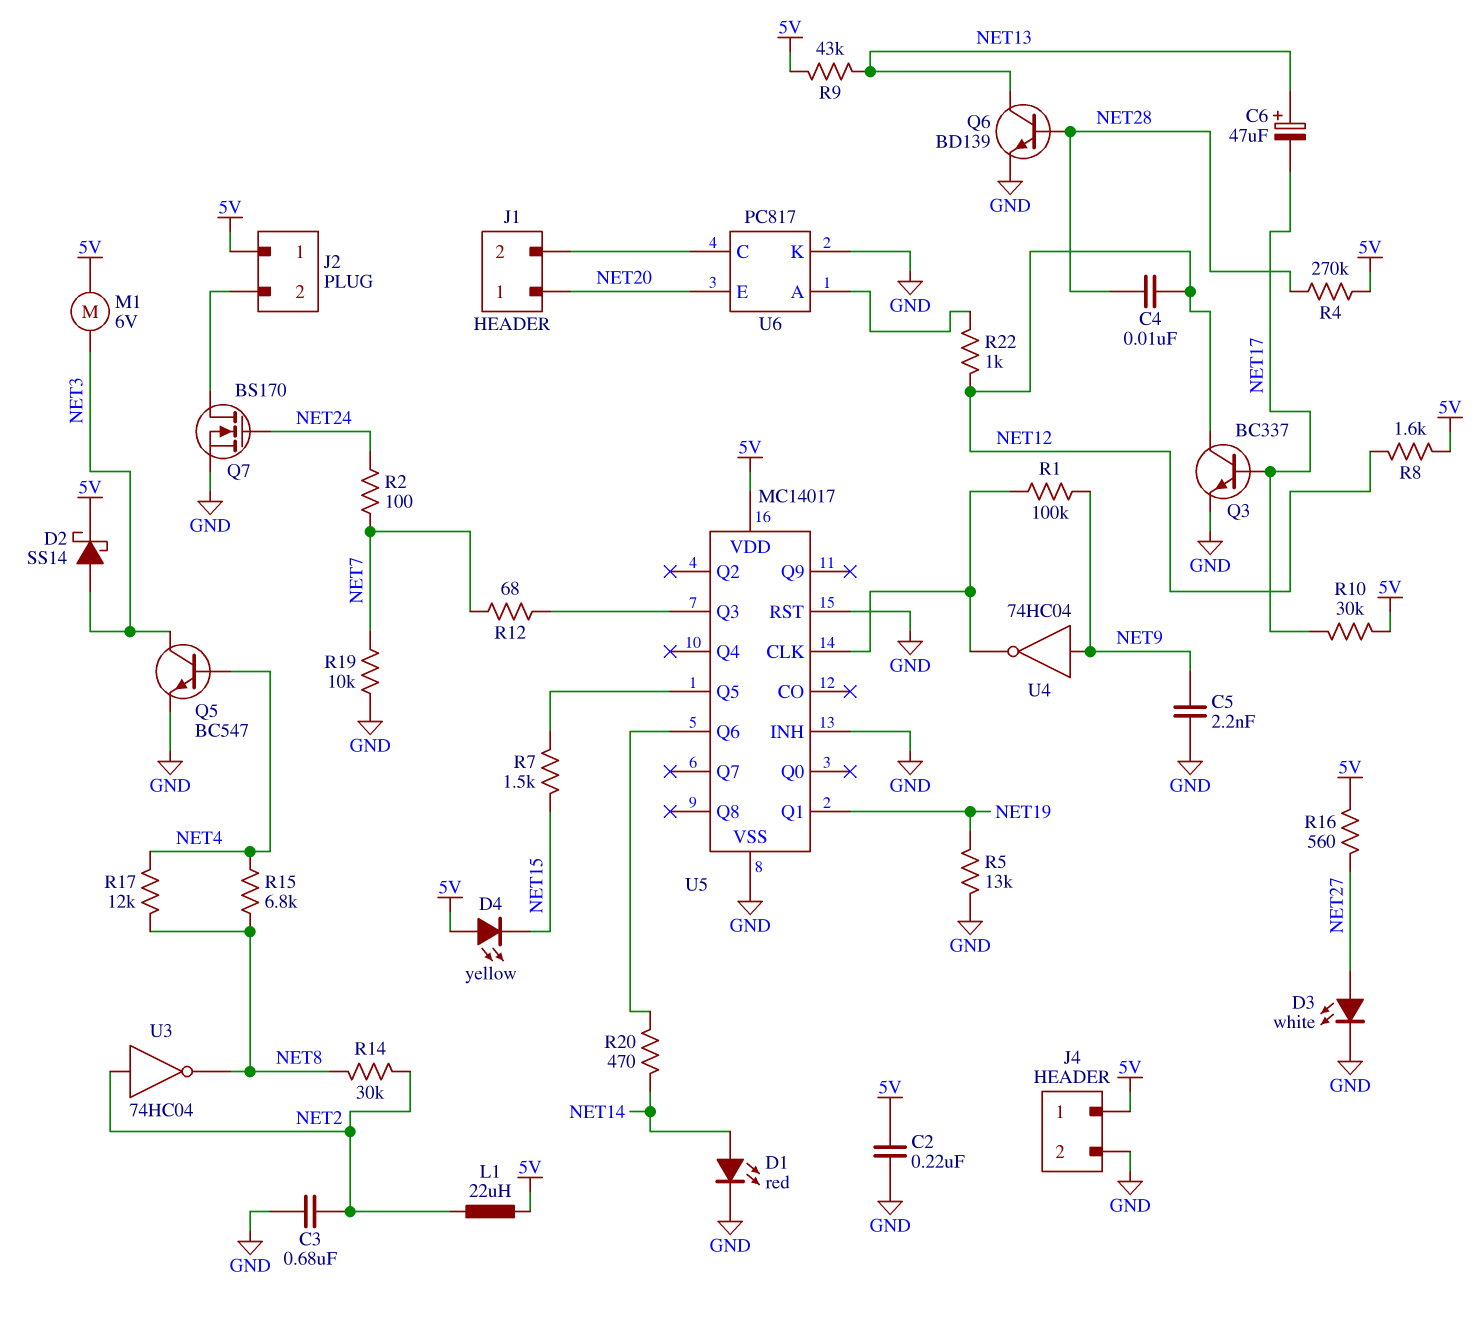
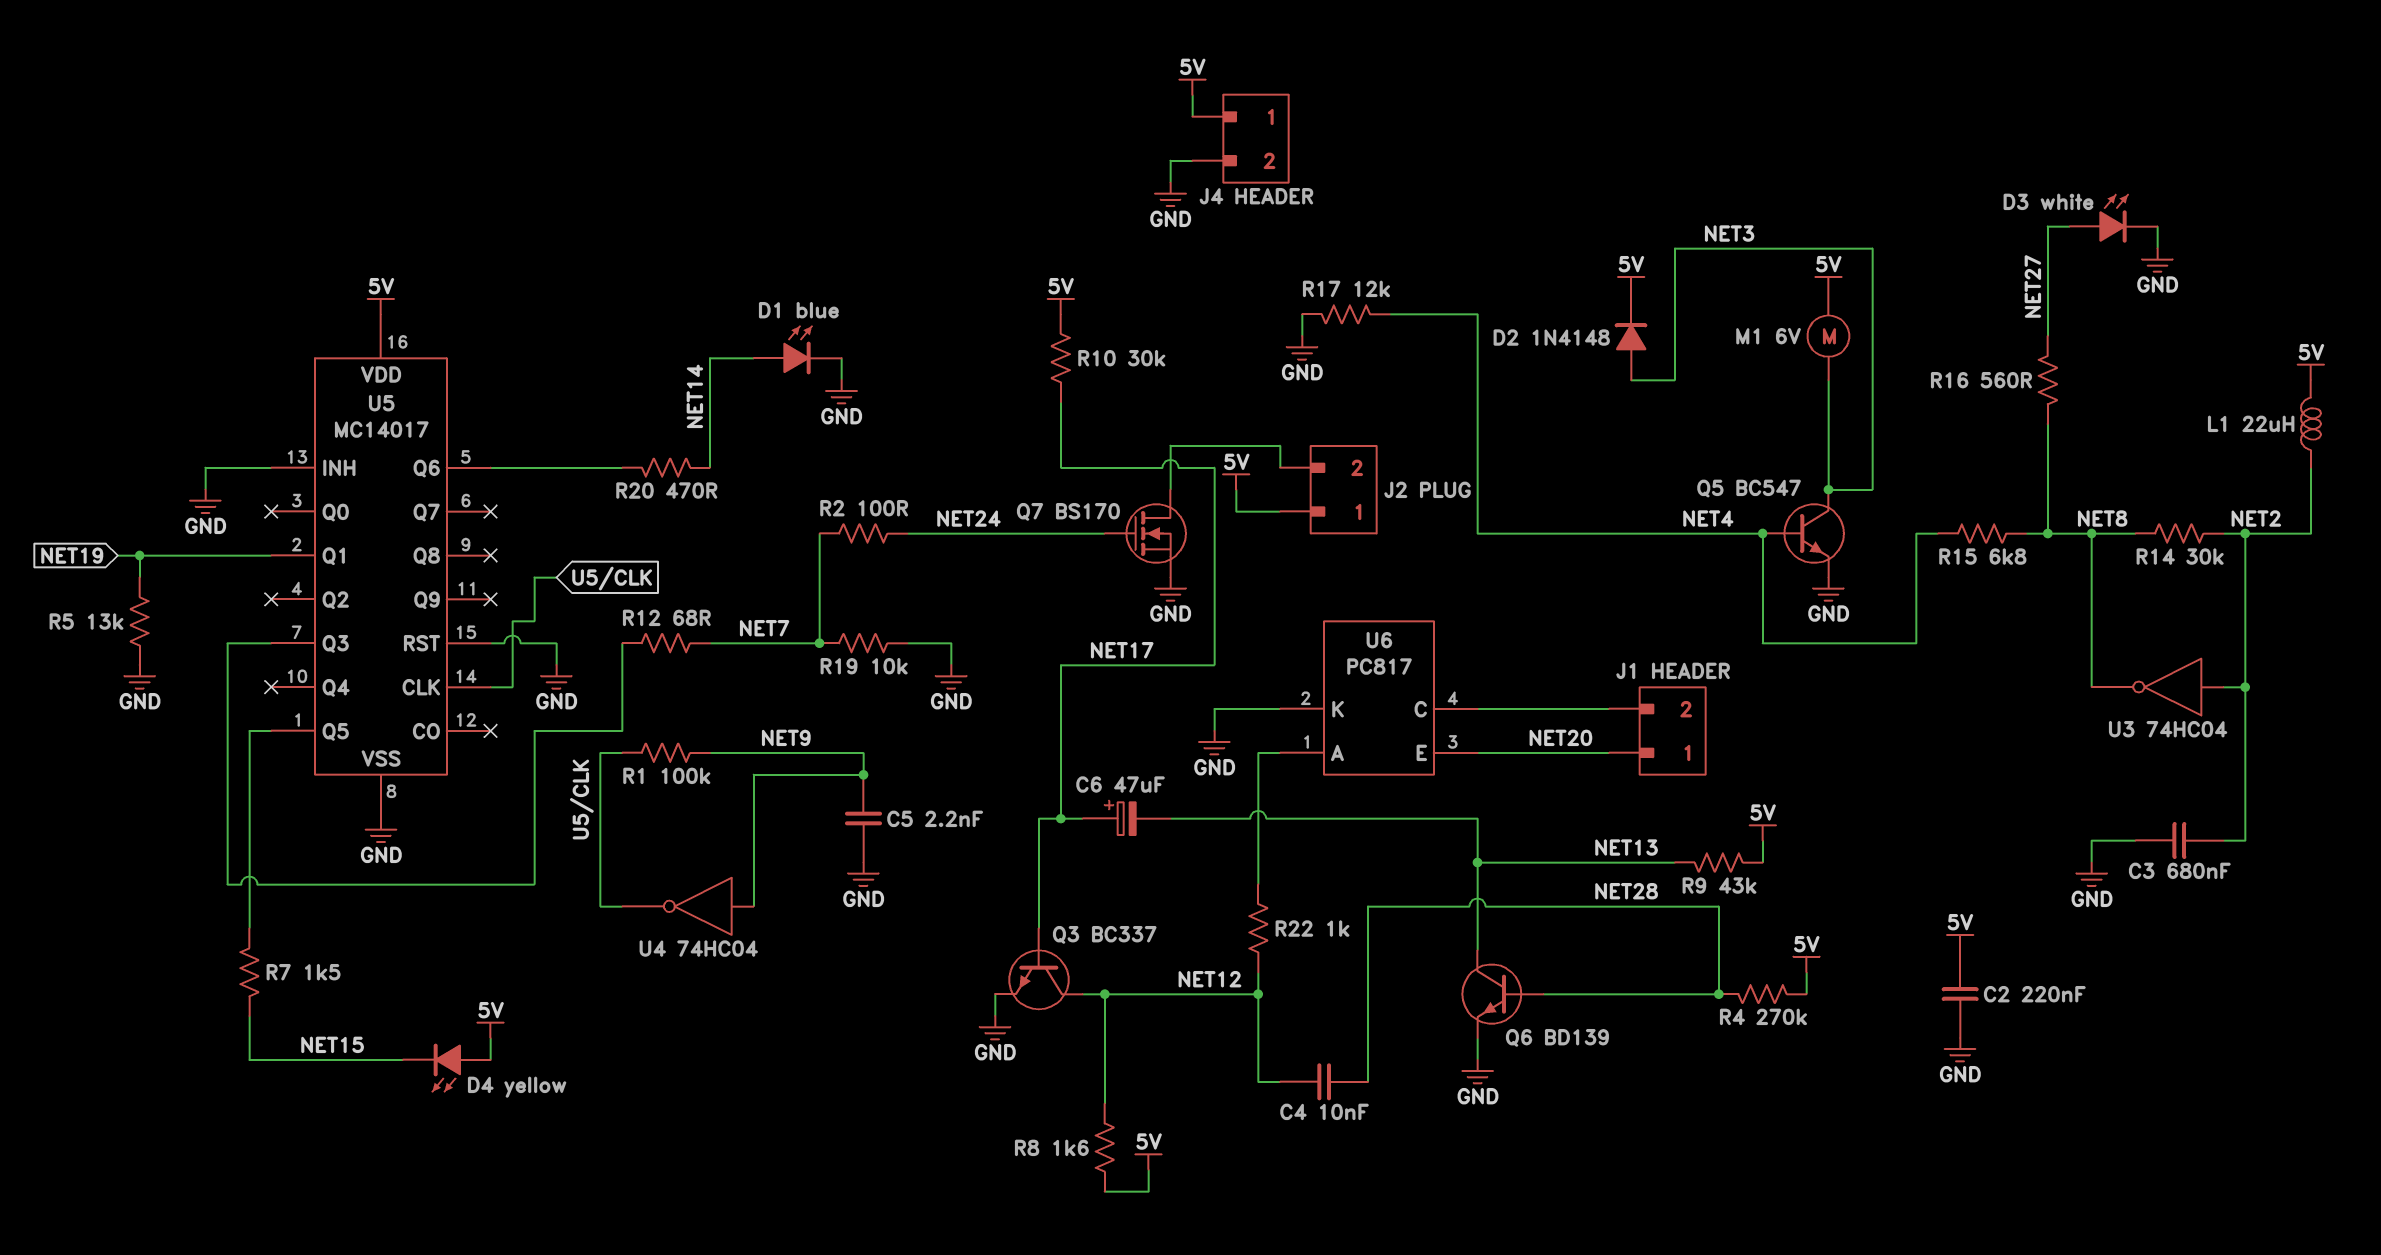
C6: 47uF (plus NET13, minus NET17) -> 47uF (plus NET17, minus NET13)
D1: LED red (A NET14, K GND) -> LED blue (A NET14, K GND)
D2: schottky SS14 (A NET3, K 5V) -> diode 1N4148 (A NET3, K 5V)
R16: 560 (5V, NET27) -> 560 (NET8, NET27)
R17: 12k (NET4, NET8) -> 12k (GND, NET4)

